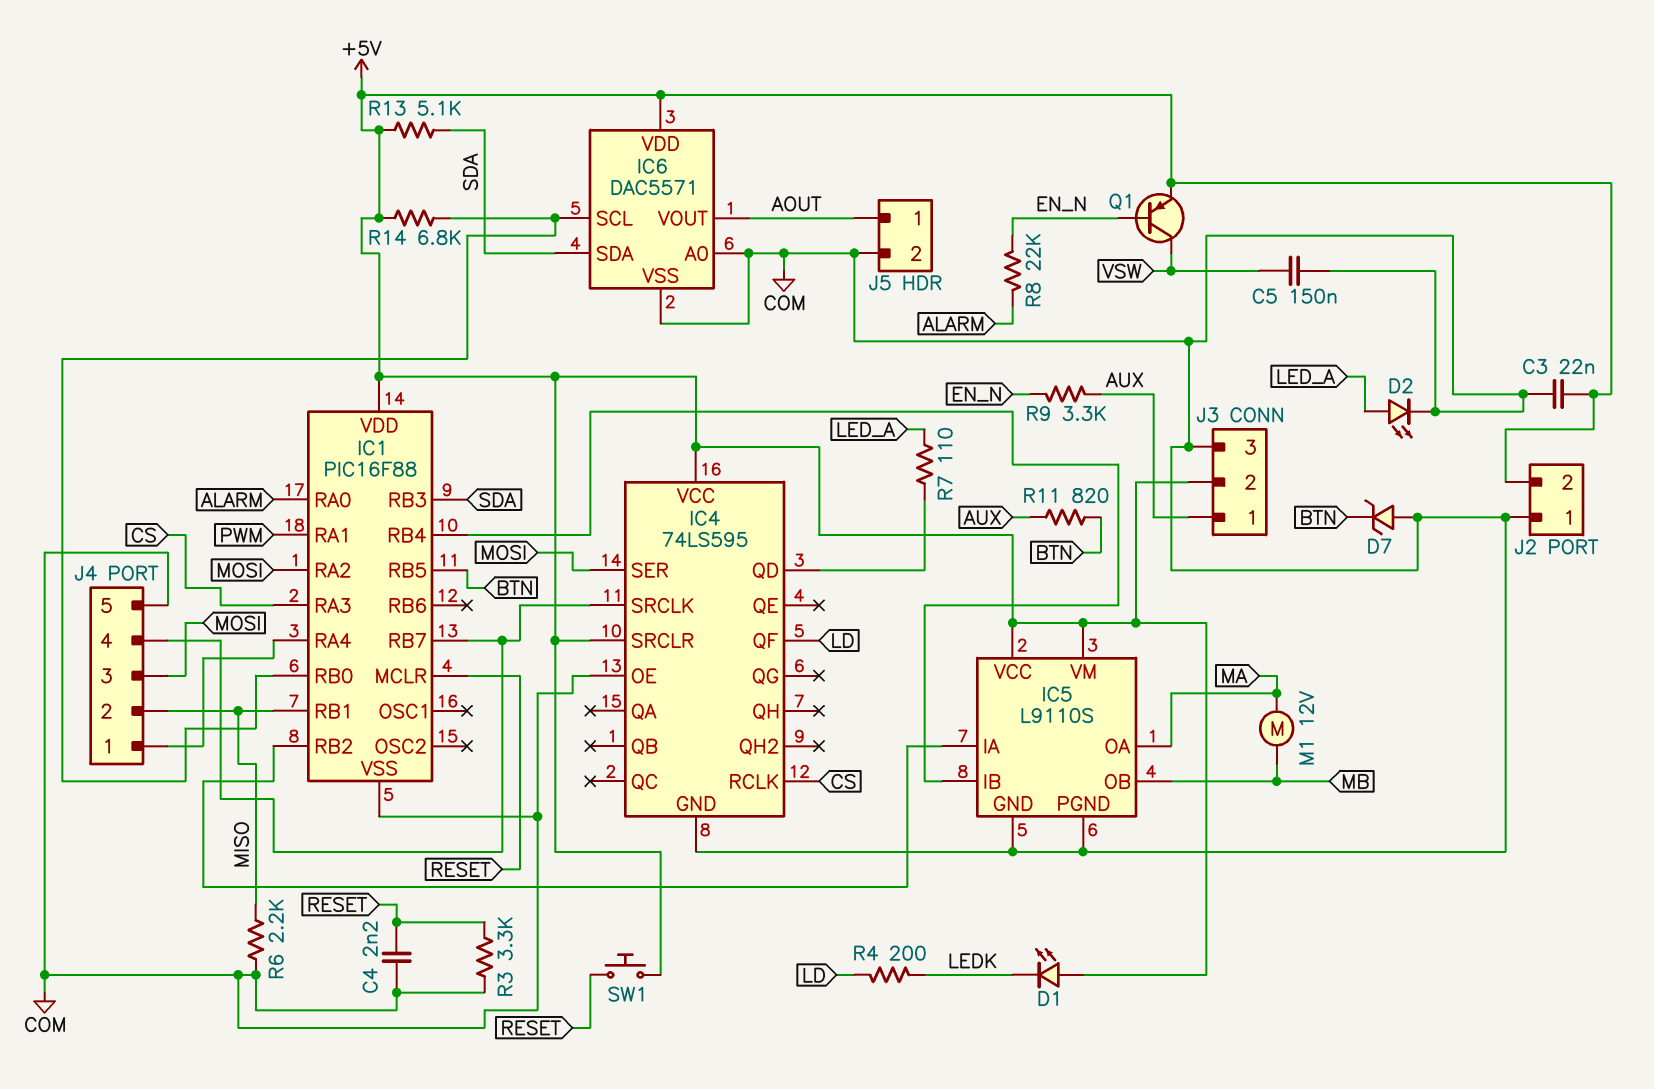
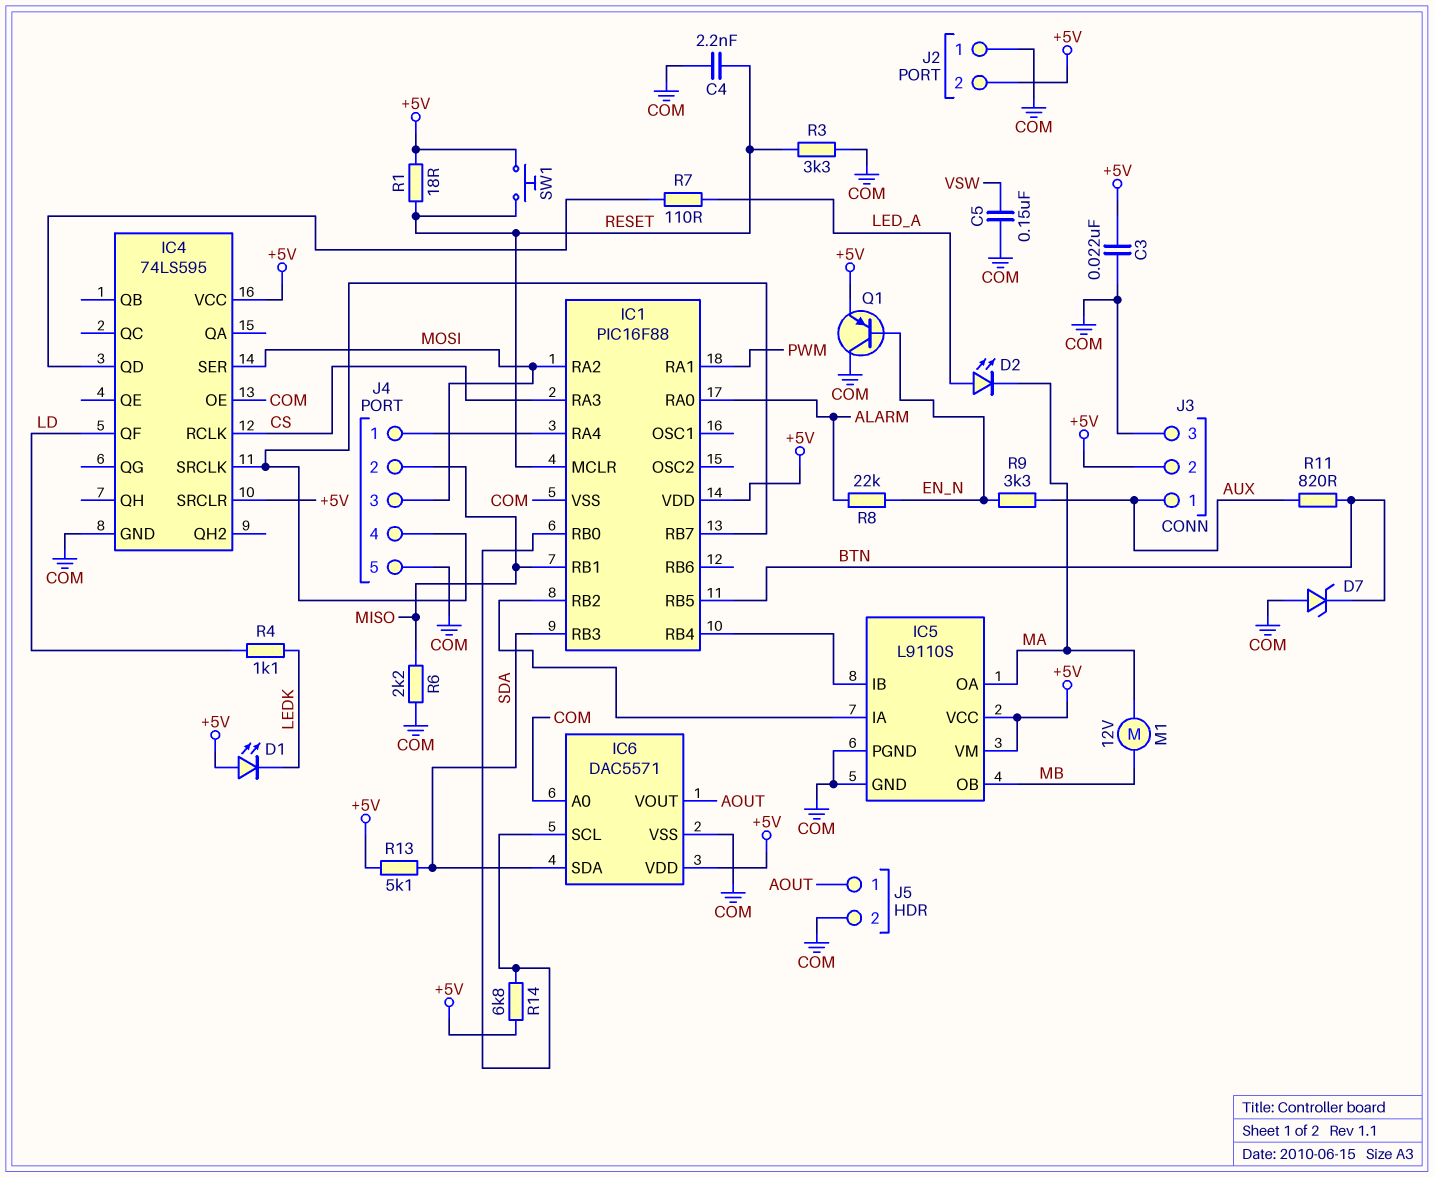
D2: LED (A LED_A, K COM) -> LED (A LED_A, K MA)
Q1: PNP (B EN_N, C VSW, E +5V) -> PNP (B EN_N, C COM, E +5V)
R1: none -> 18 (+5V, RESET)
R4: 200 (LD, LEDK) -> 1.1k (LD, LEDK)

